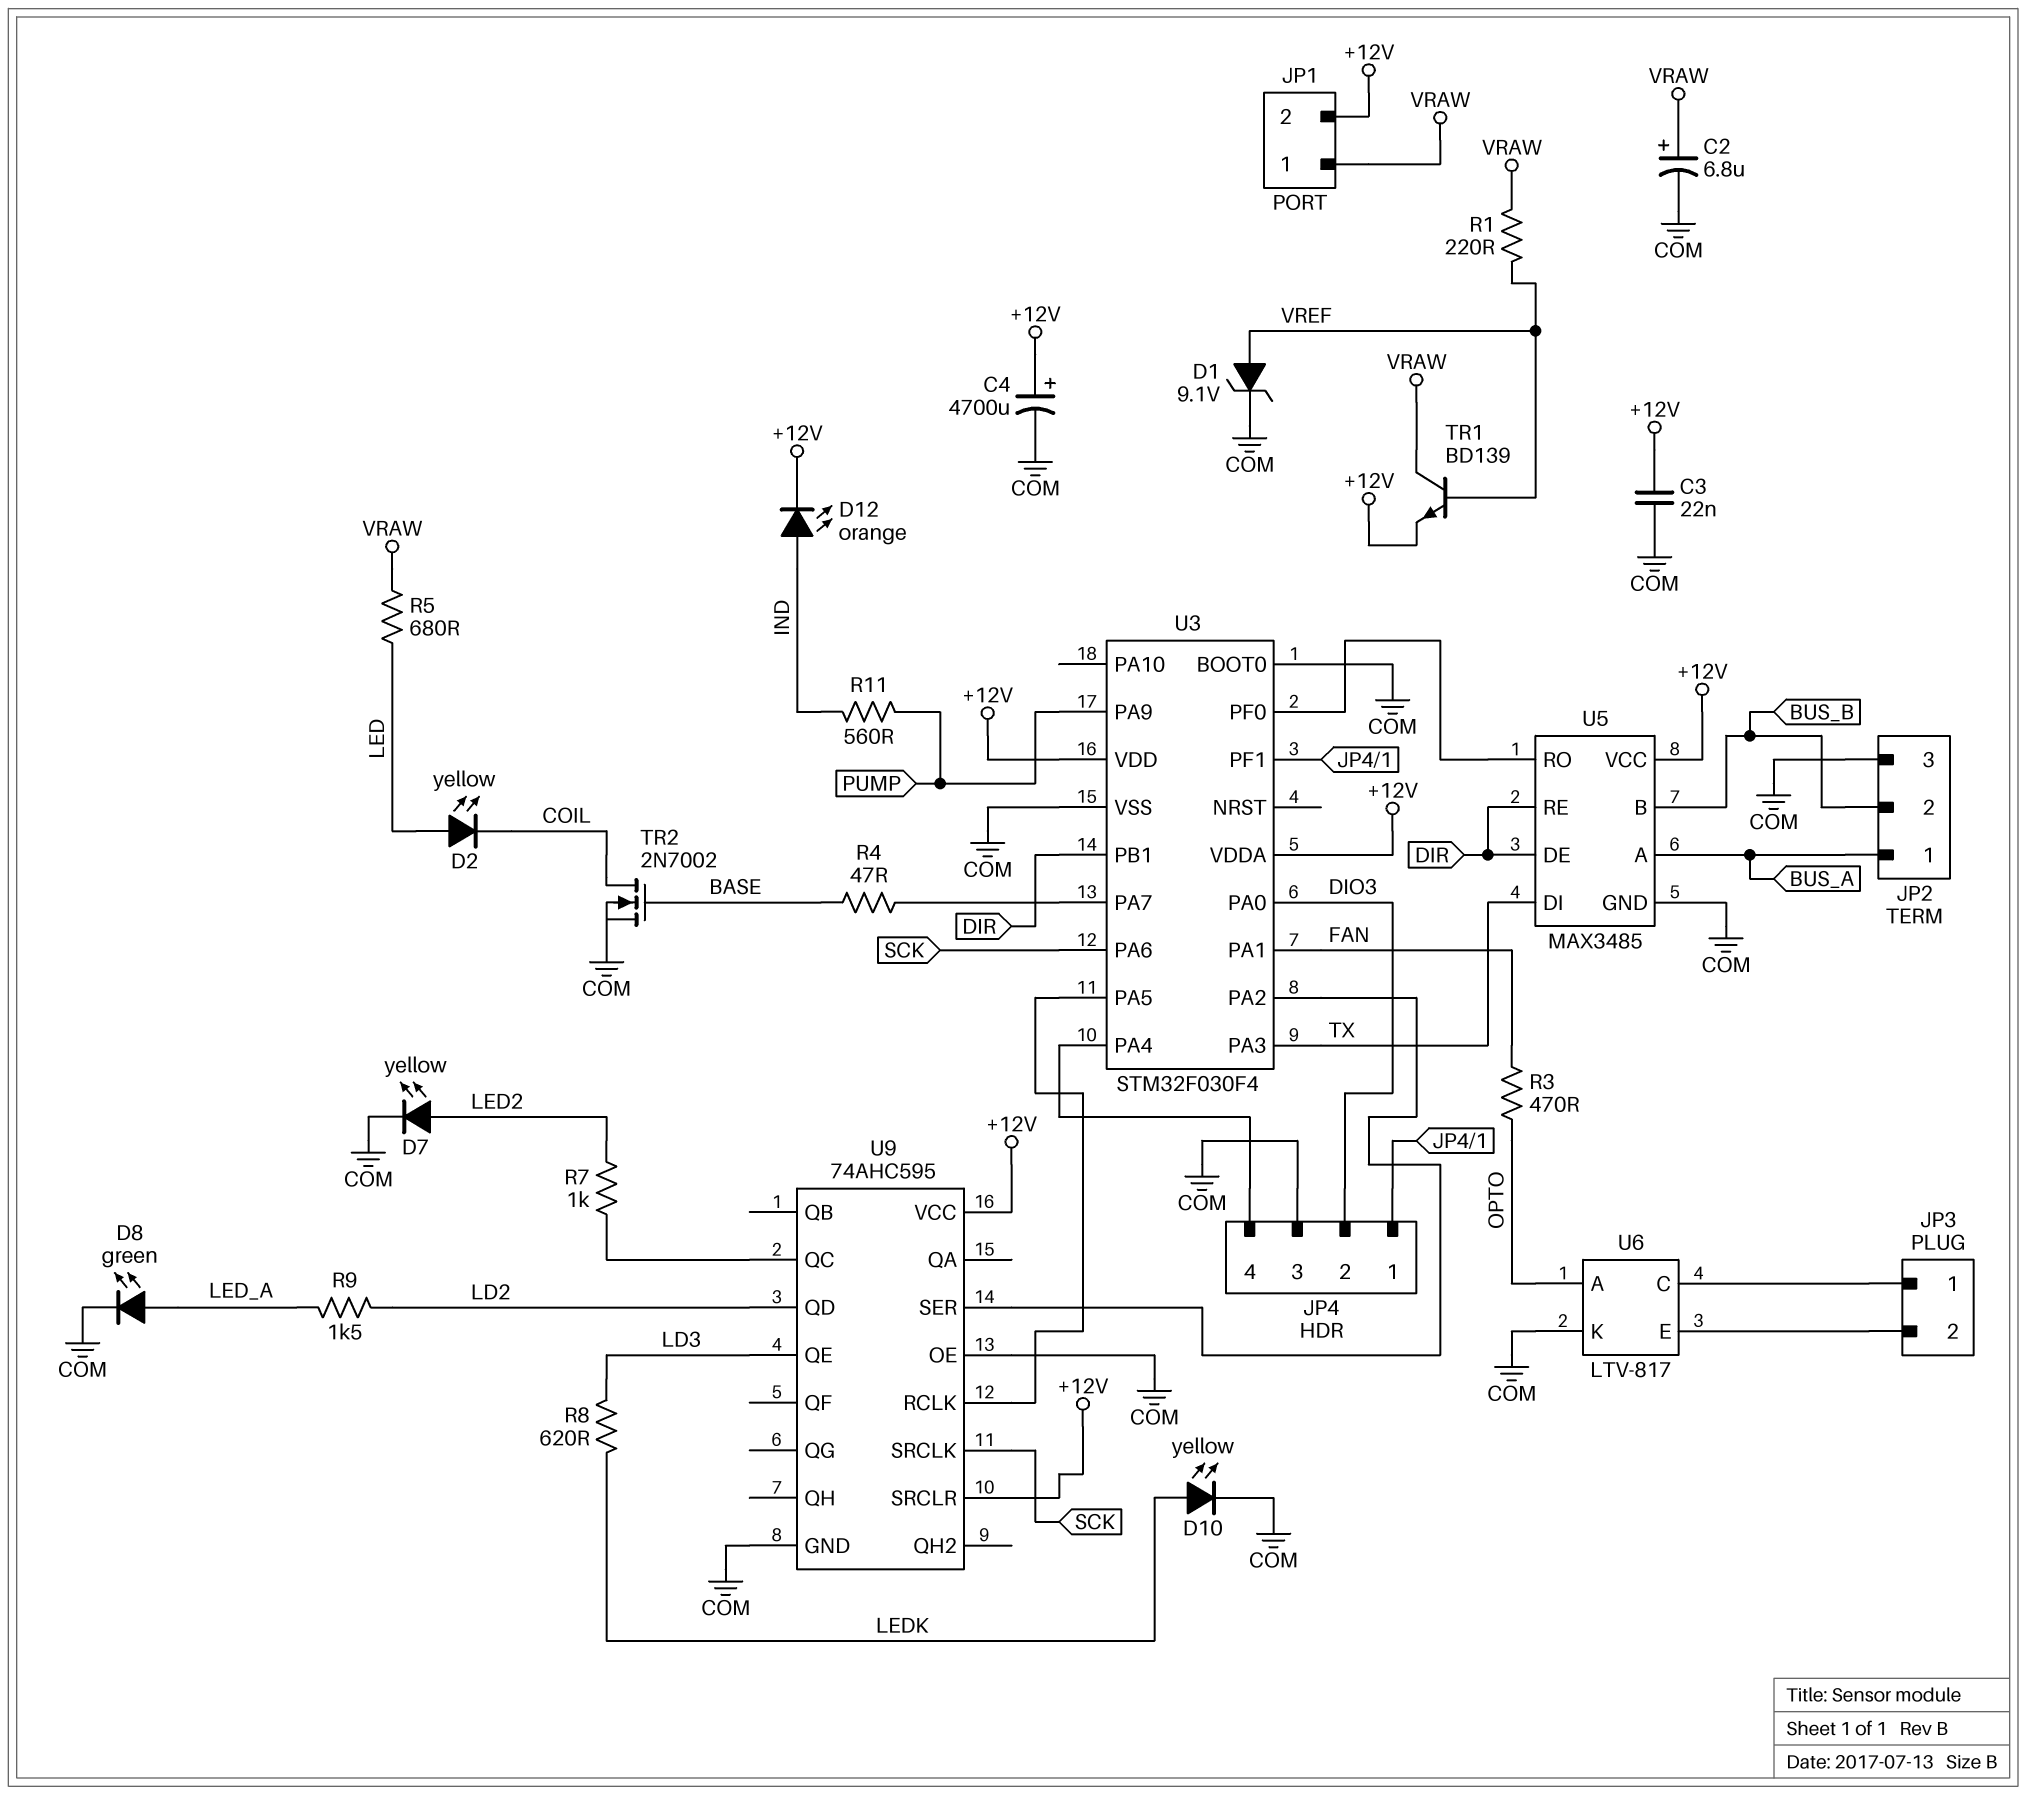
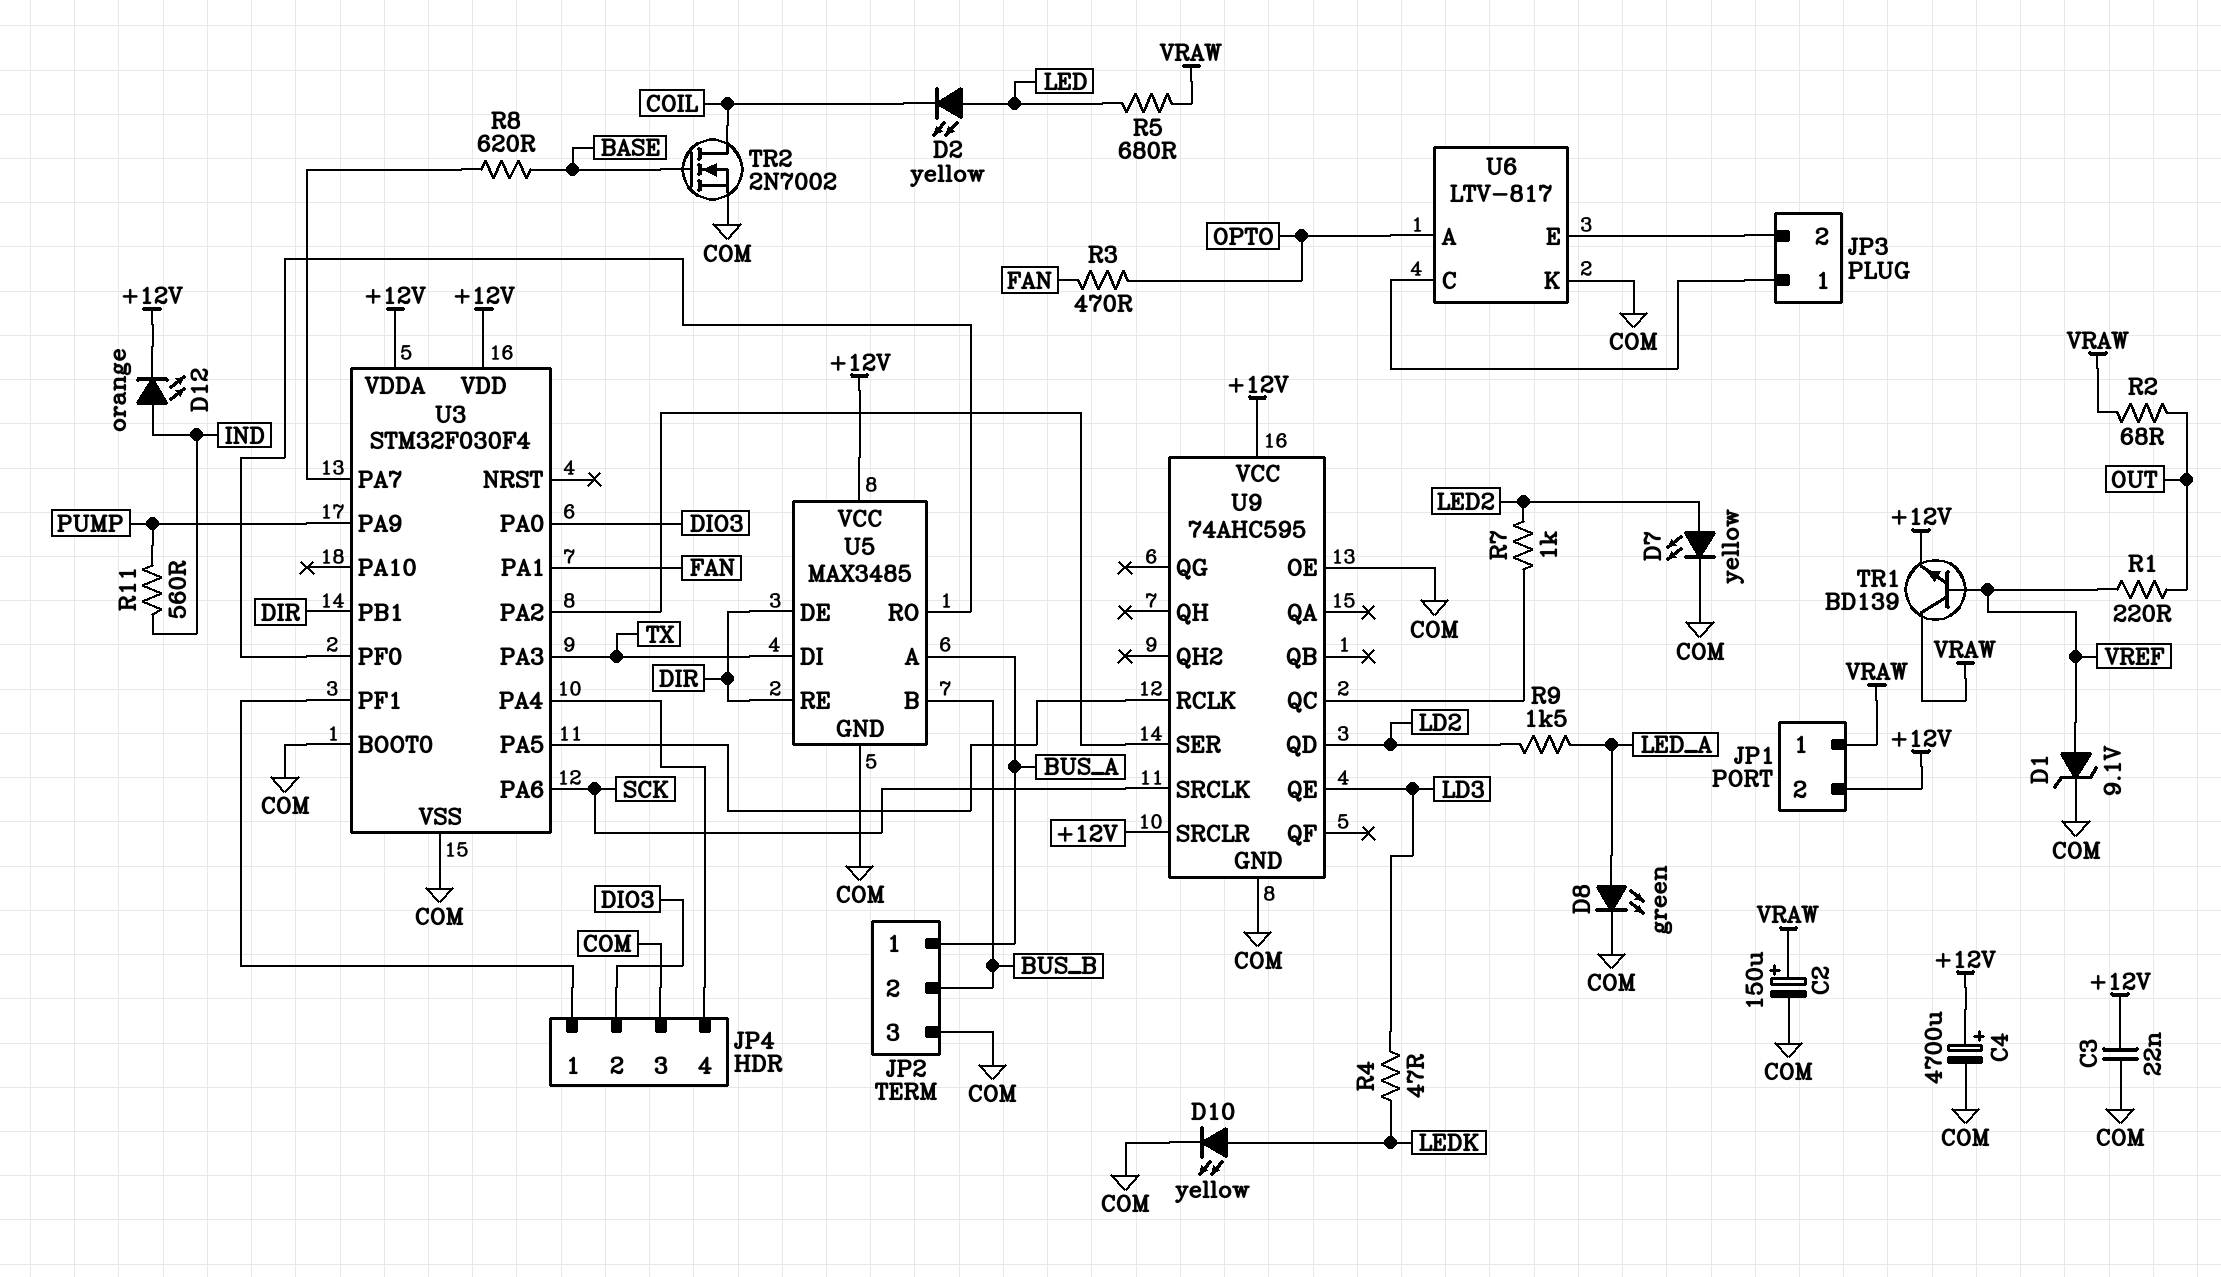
C2: 6.8uF (plus VRAW, minus COM) -> 150uF (plus VRAW, minus COM)
R1: 220 (VRAW, VREF) -> 220 (OUT, VREF)
R2: none -> 68 (OUT, VRAW)
R4: 47 (BASE, U3/PA7) -> 47 (LD3, LEDK)
R8: 620 (LD3, LEDK) -> 620 (BASE, U3/PA7)

